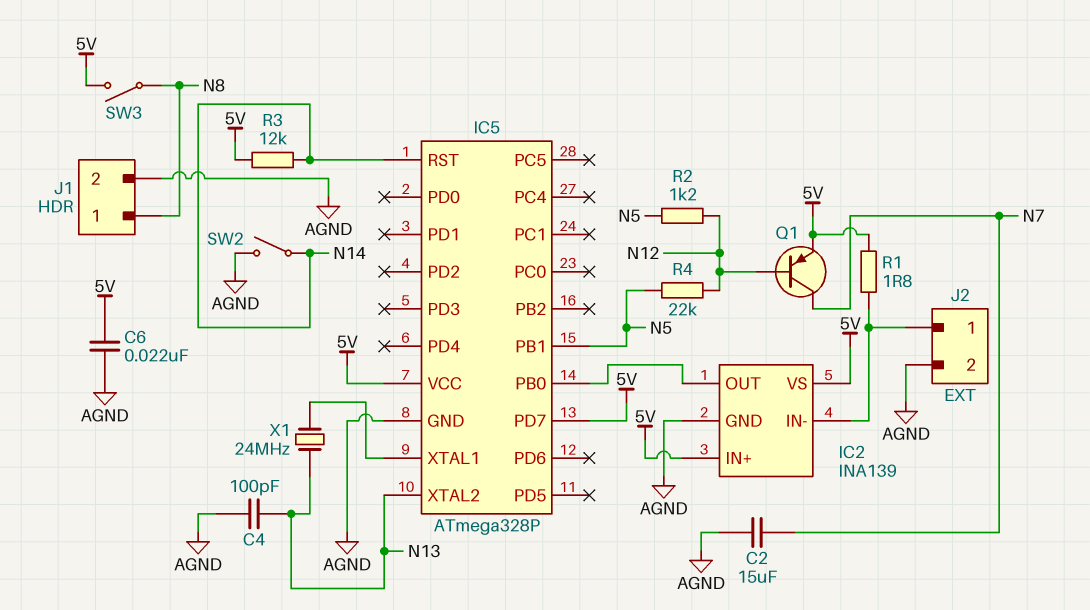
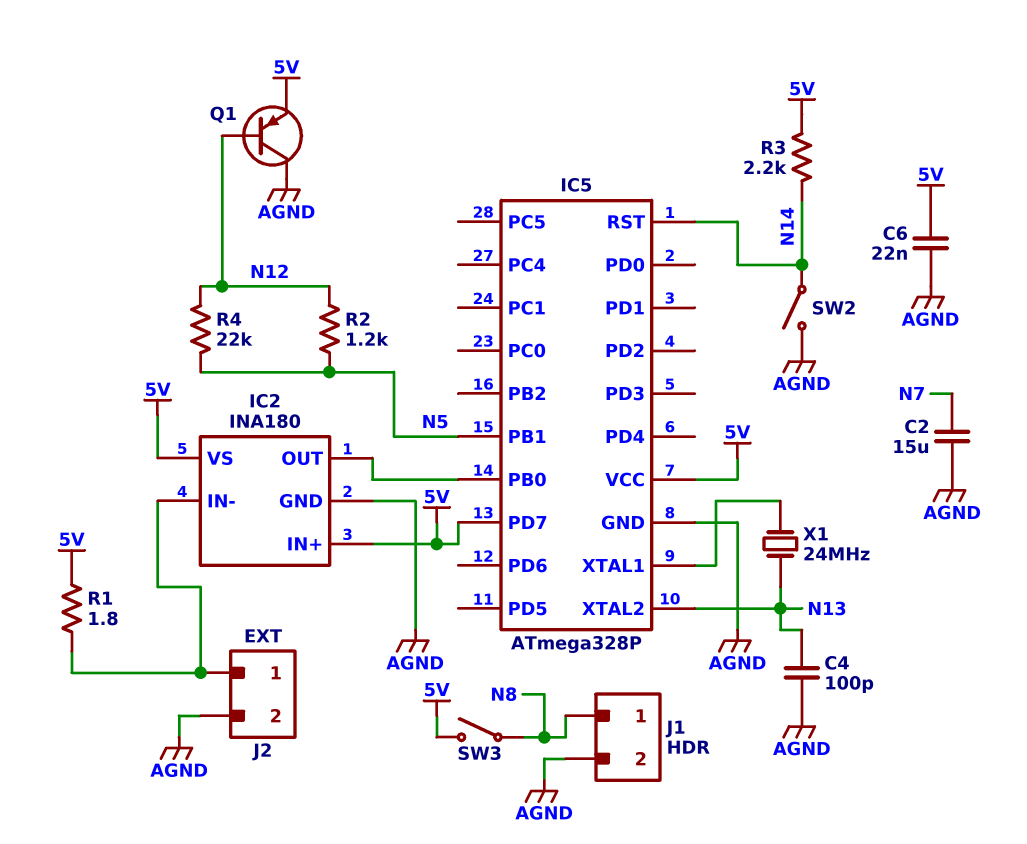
IC2: INA139 -> INA180
Q1: PNP (B N12, C N7, E 5V) -> PNP (B N12, C AGND, E 5V)
R3: 12k (5V, N14) -> 2.2k (5V, N14)

